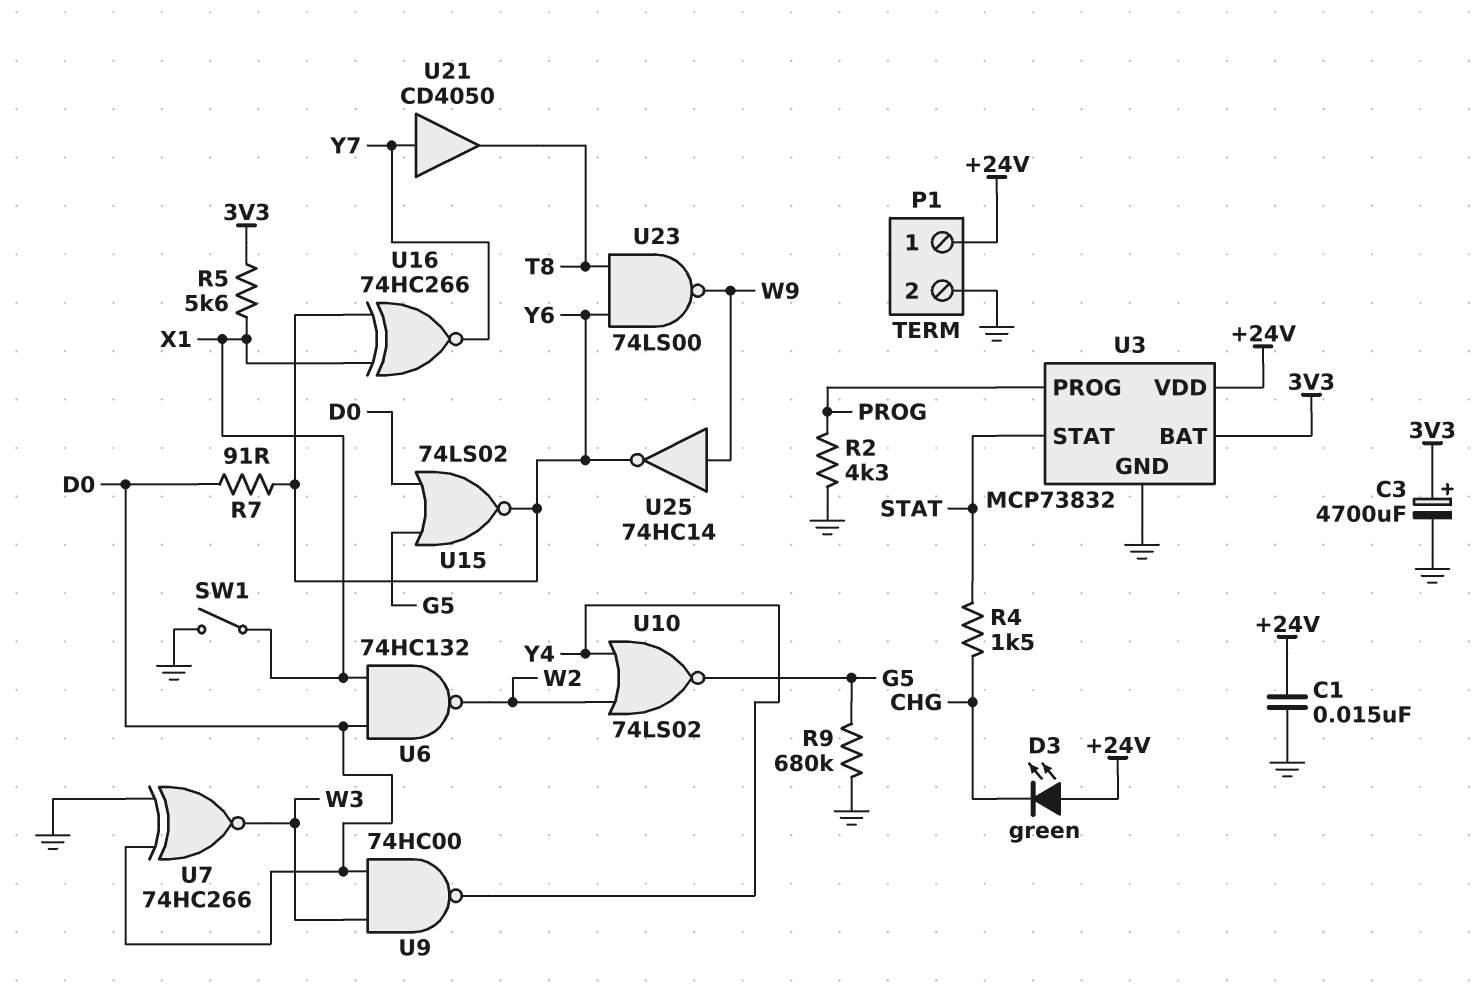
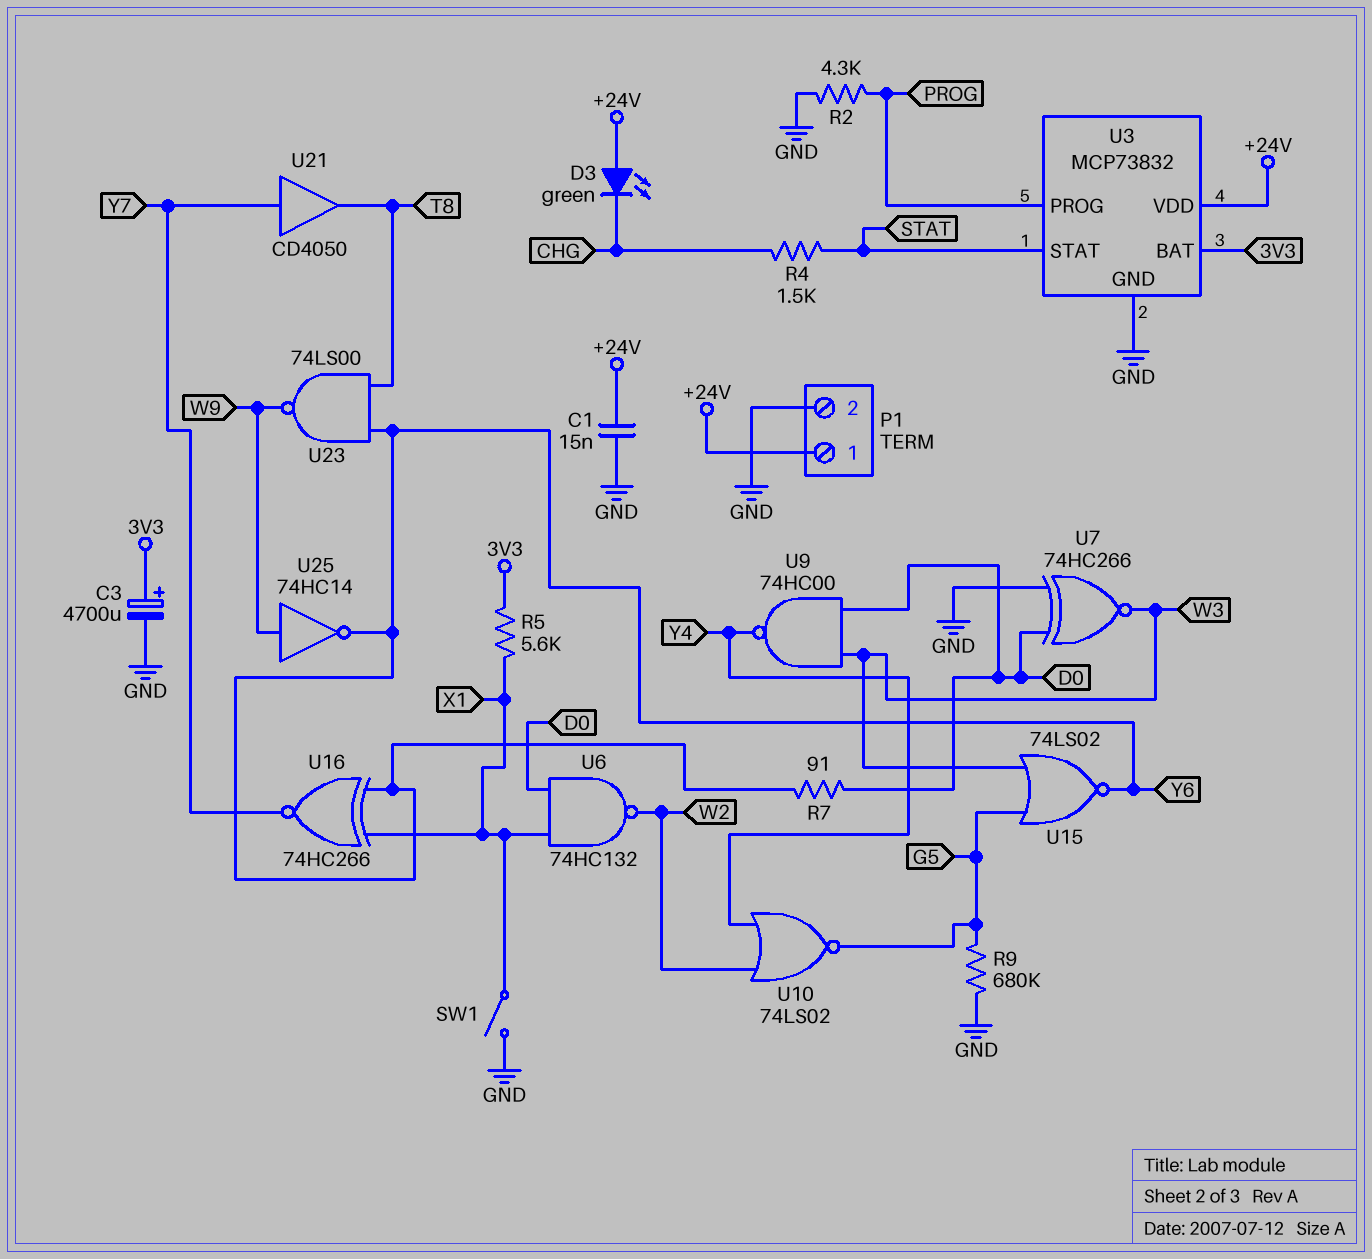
U15: NOR 74LS02 (in D0, in G5, out Y6) -> NOR 74LS02 (in G5, in W3, out Y6)

